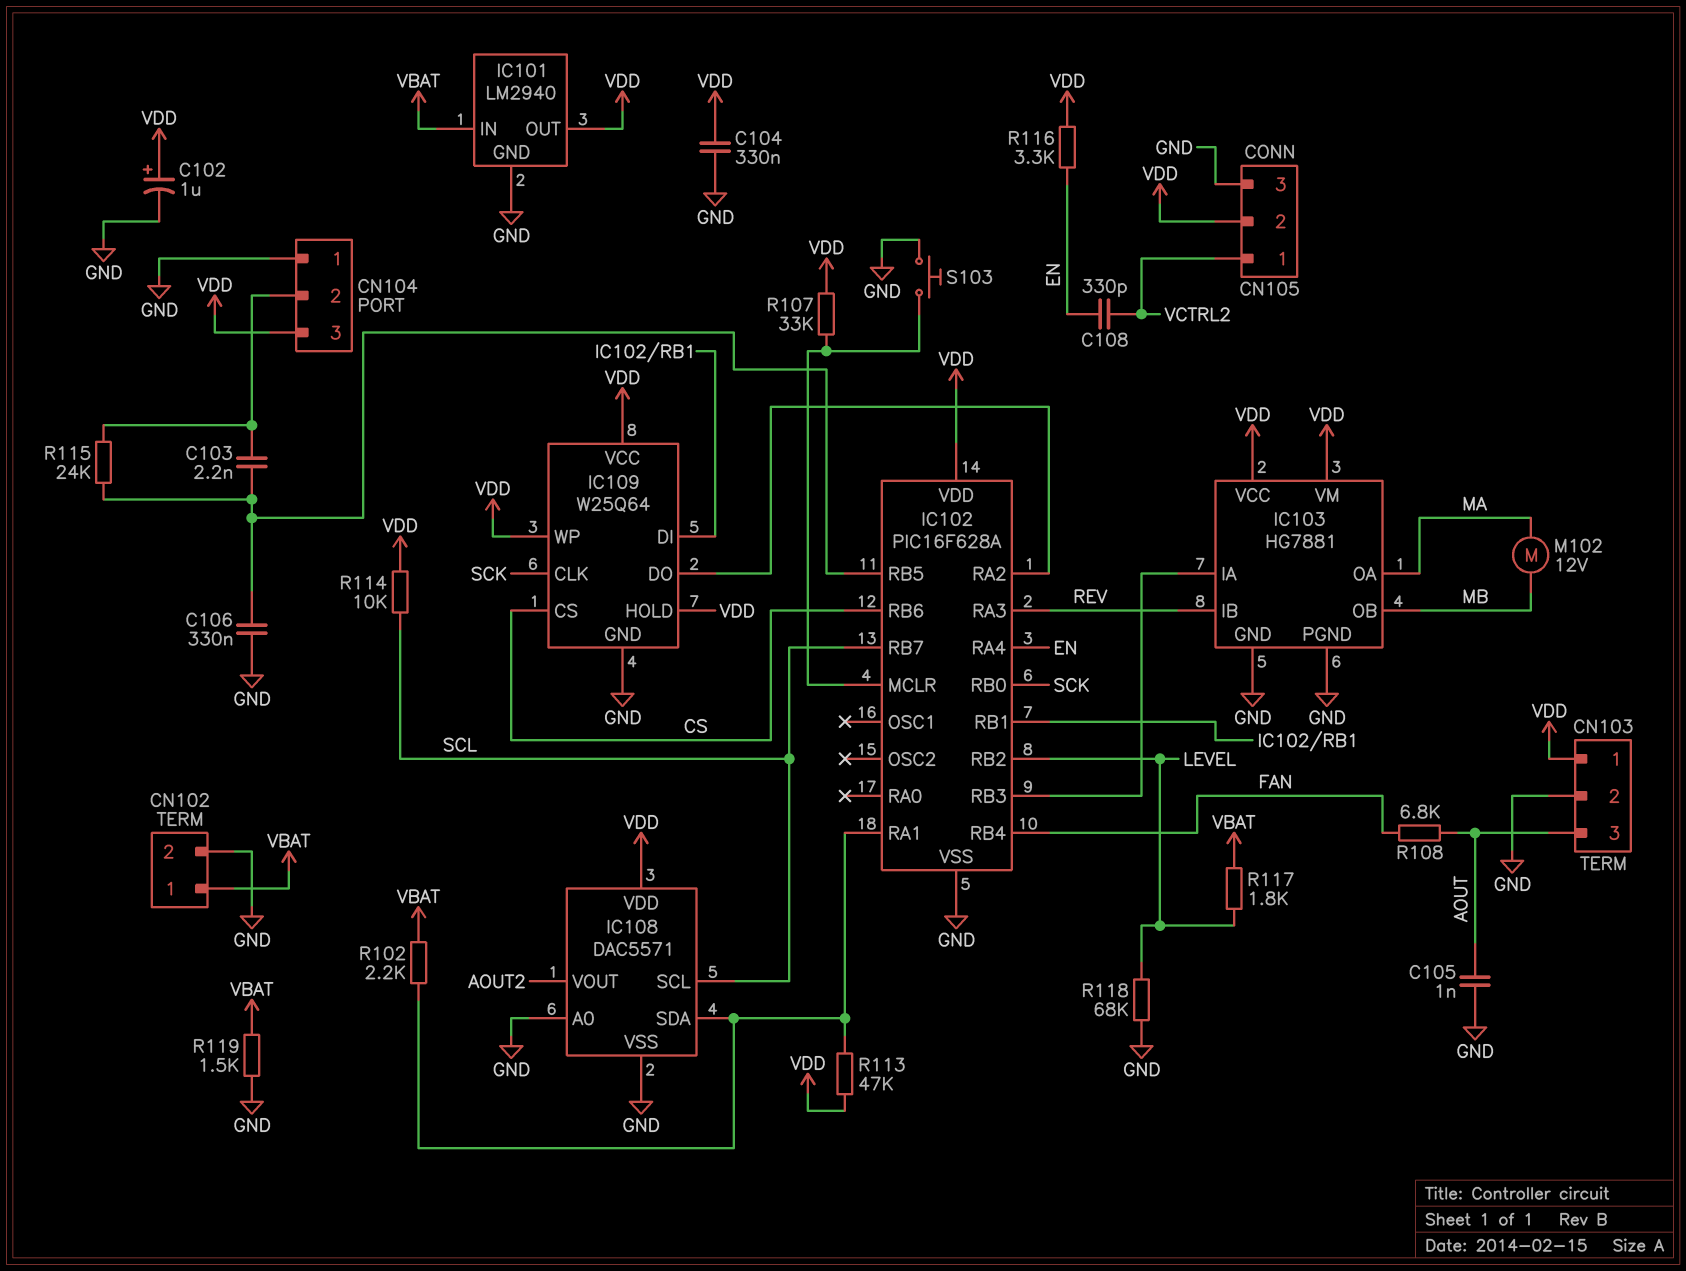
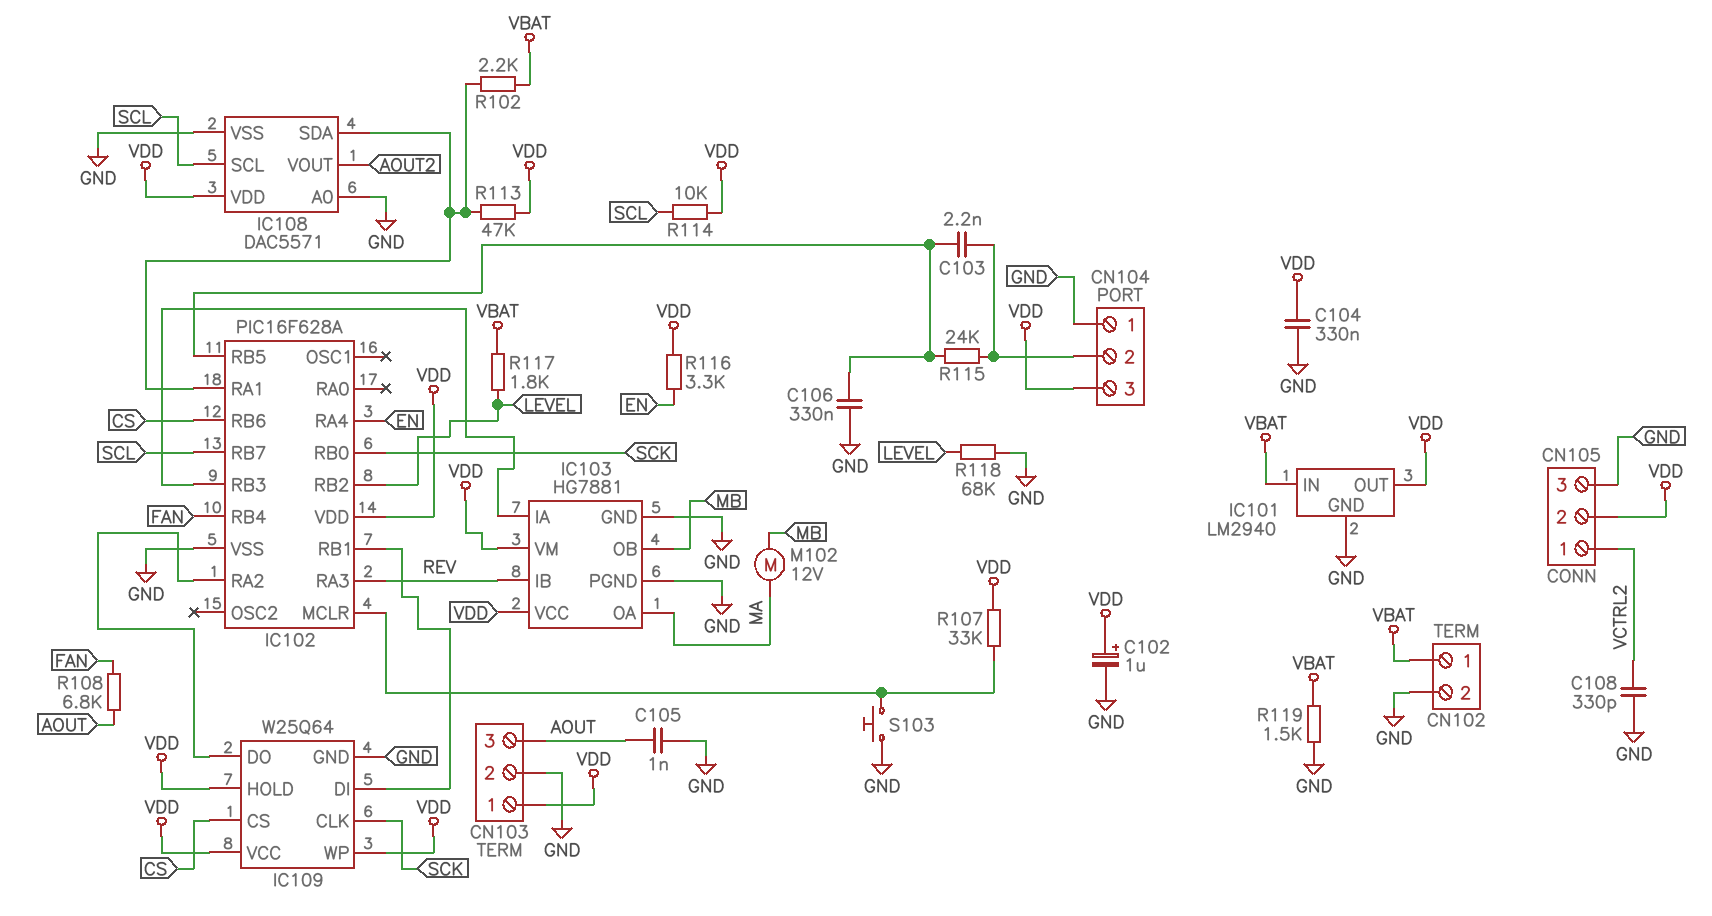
C108: 330pF (EN, VCTRL2) -> 330pF (GND, VCTRL2)

